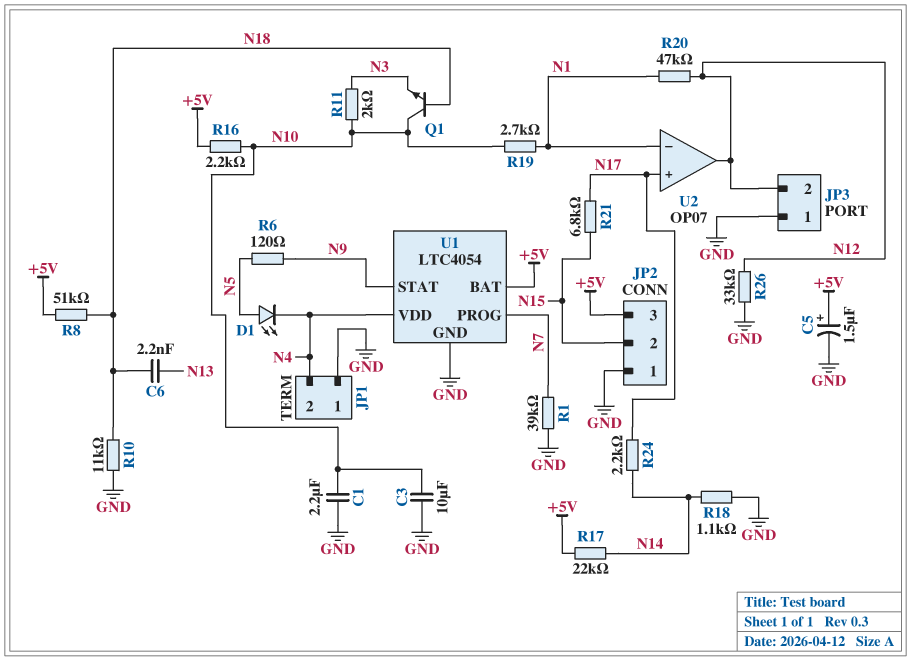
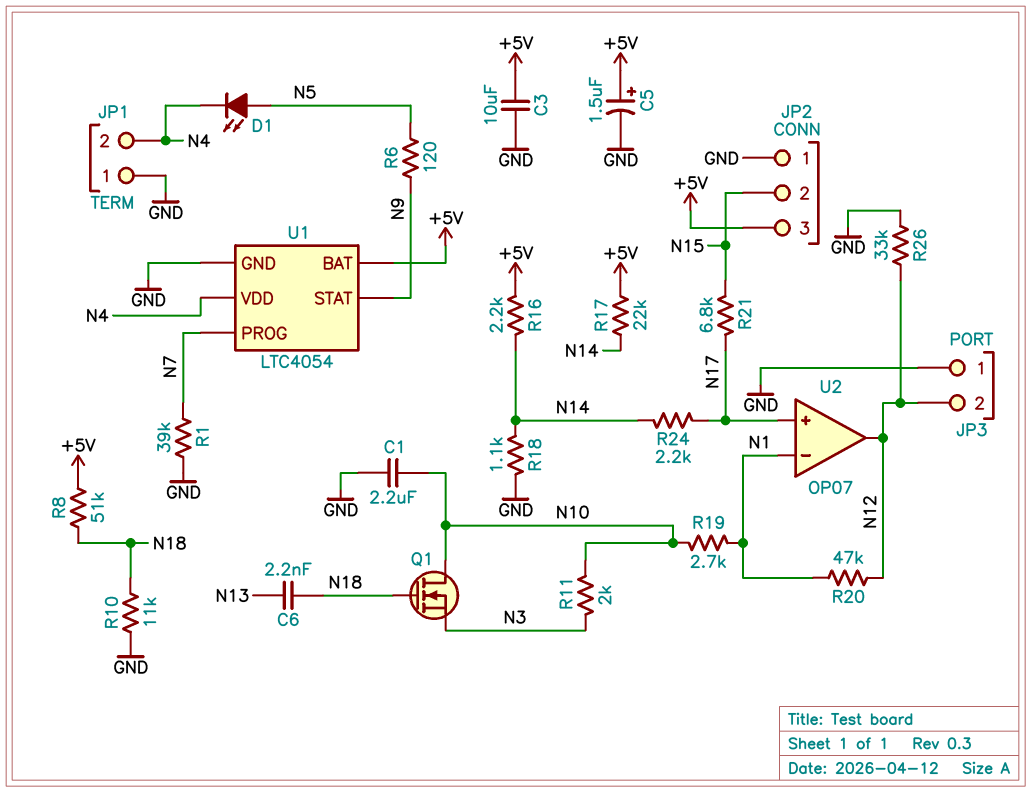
C3: 10uF (GND, N10) -> 10uF (+5V, GND)
Q1: NPN (B N18, C N10, E N3) -> NMOS (G N18, D N10, S N3)
R16: 2.2k (+5V, N10) -> 2.2k (+5V, N14)

